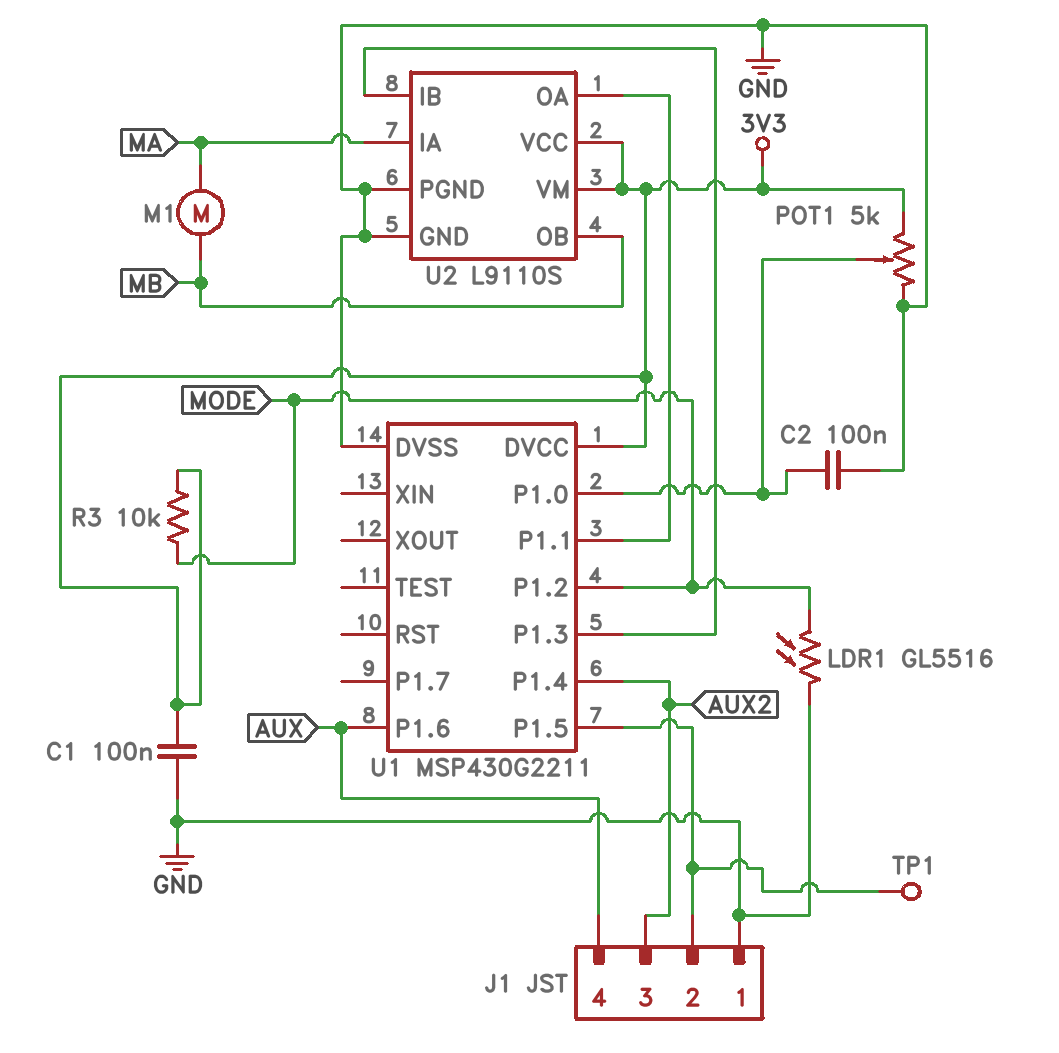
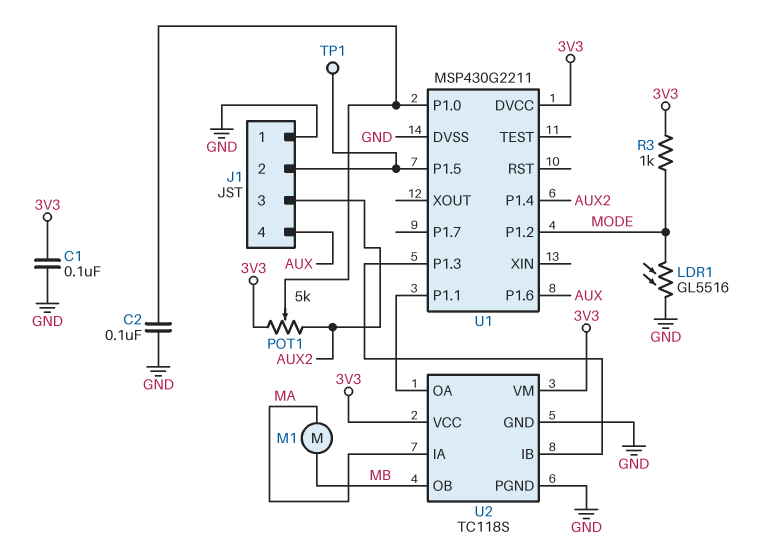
POT1: 5k (3V3, GND, wiper U1/P1.0) -> 5k (3V3, AUX2, wiper U1/P1.0)
R3: 10k (3V3, MODE) -> 1k (3V3, MODE)
U2: L9110S -> TC118S

